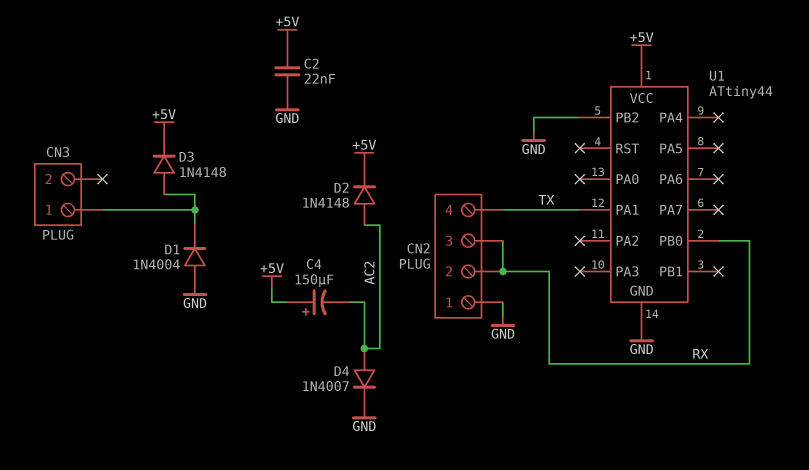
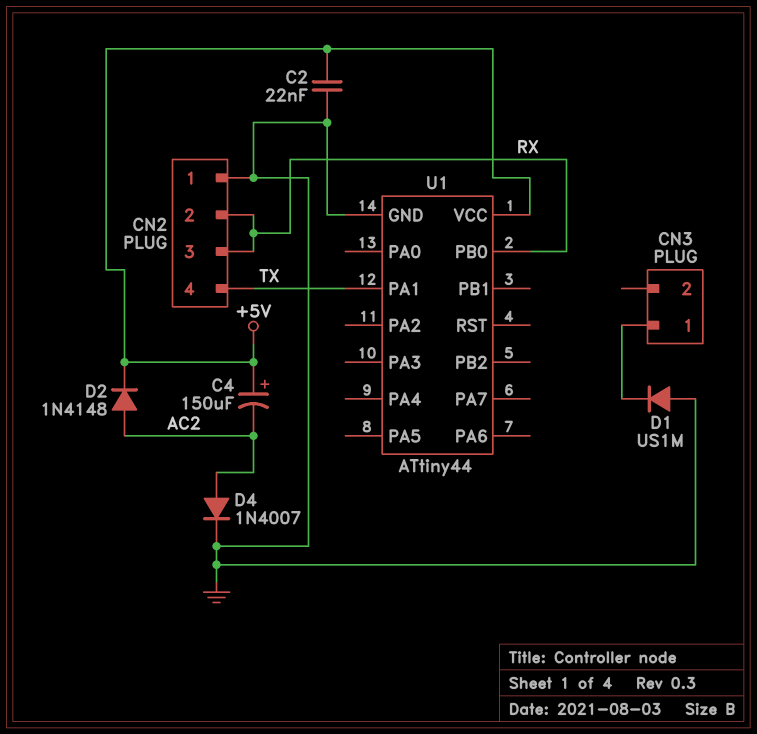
D1: diode 1N4004 (A GND, K CN3/1) -> diode US1M (A GND, K CN3/1)
D3: diode 1N4148 (A CN3/1, K +5V) -> none
U1 pin PB2: GND -> none

